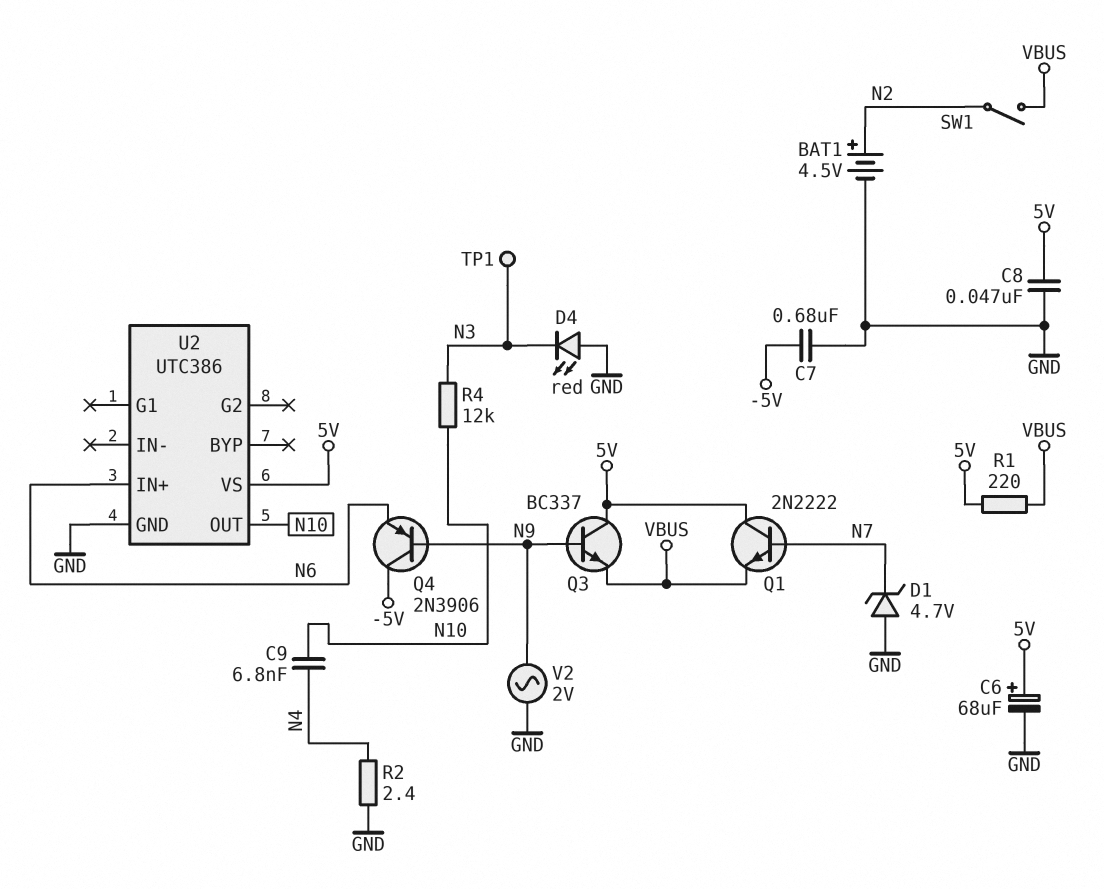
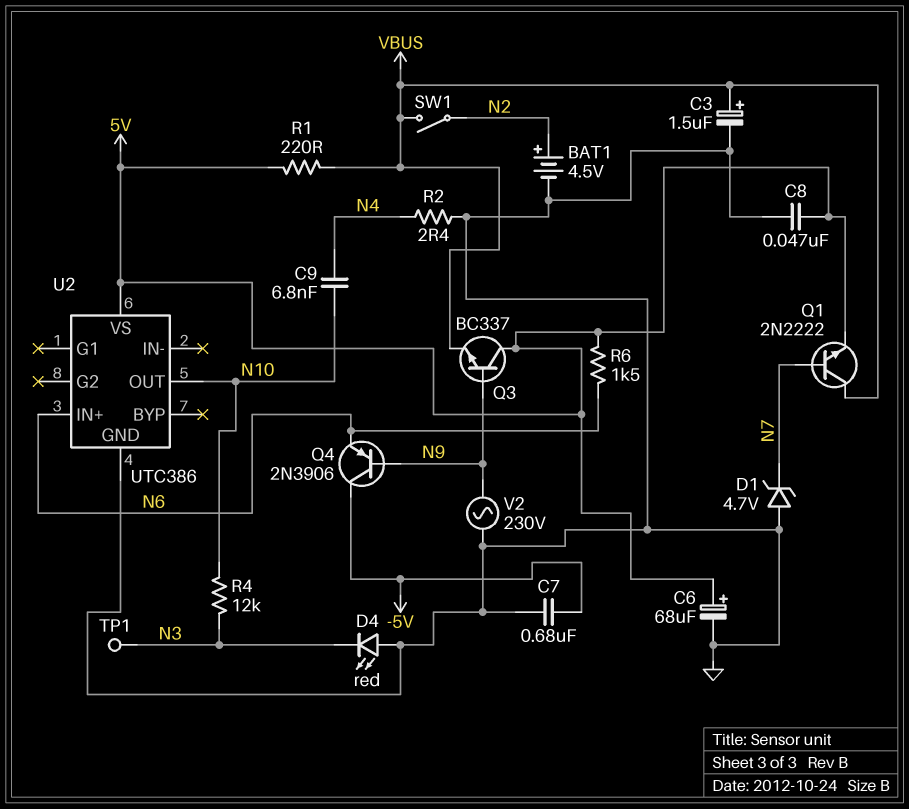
C3: none -> 1.5uF (plus VBUS, minus GND)
Q1: NPN 2N2222 (B N7, C 5V, E VBUS) -> NPN 2N2222 (B N7, C VBUS, E 5V)
R6: none -> 1.5k (5V, N6)
V2: AC 2V (GND, N9) -> AC 230V (GND, N9)

